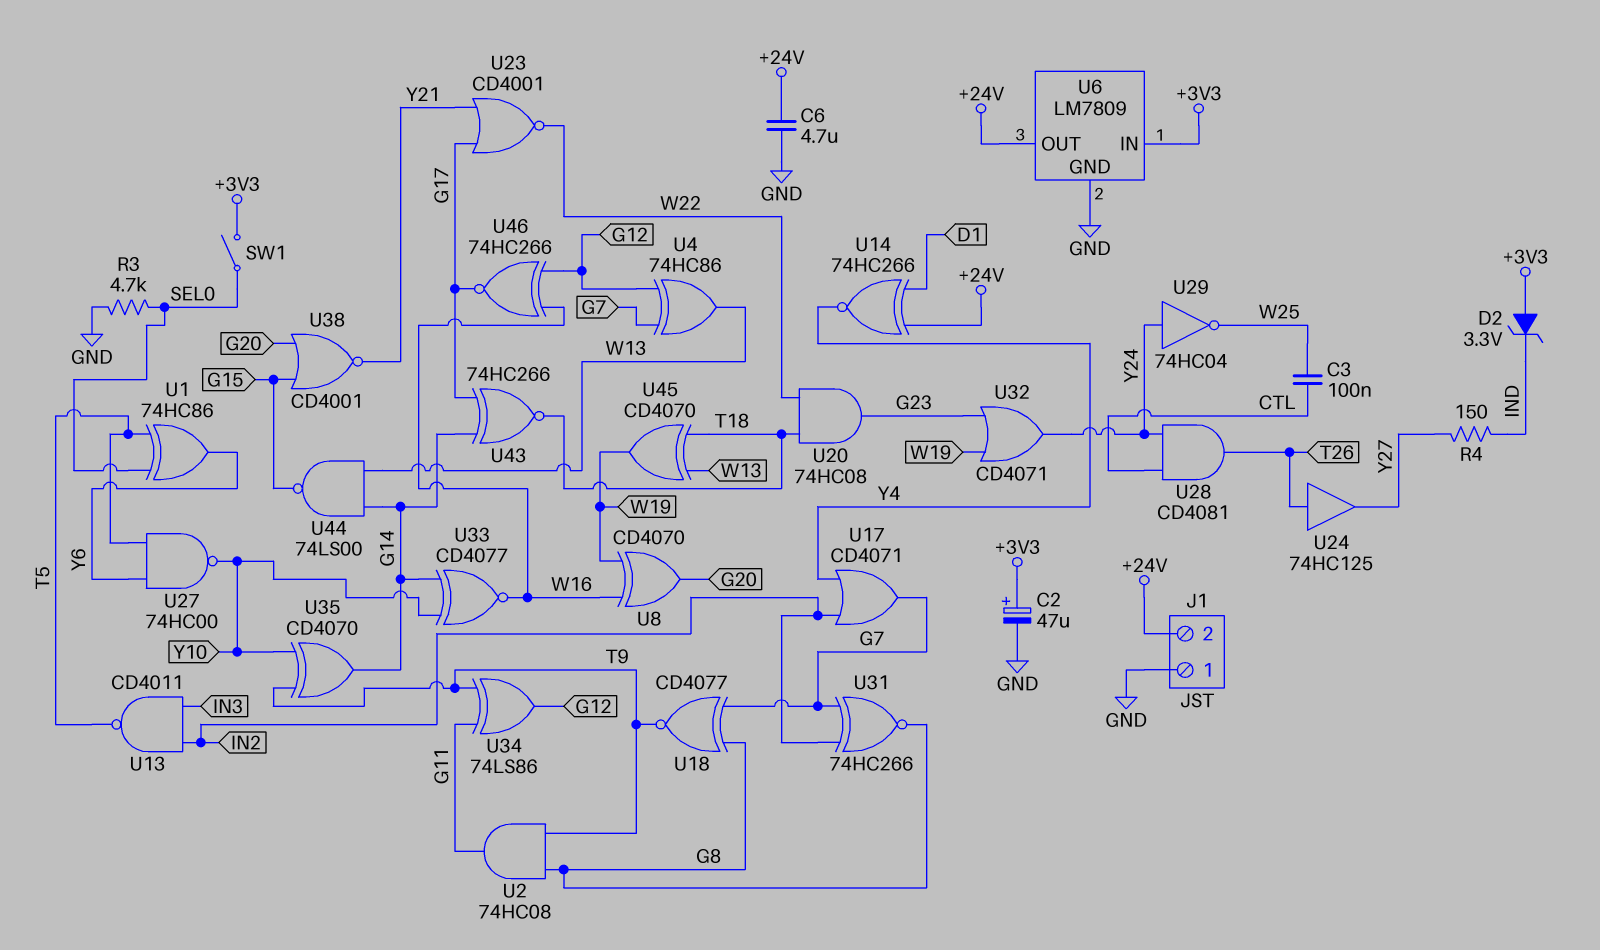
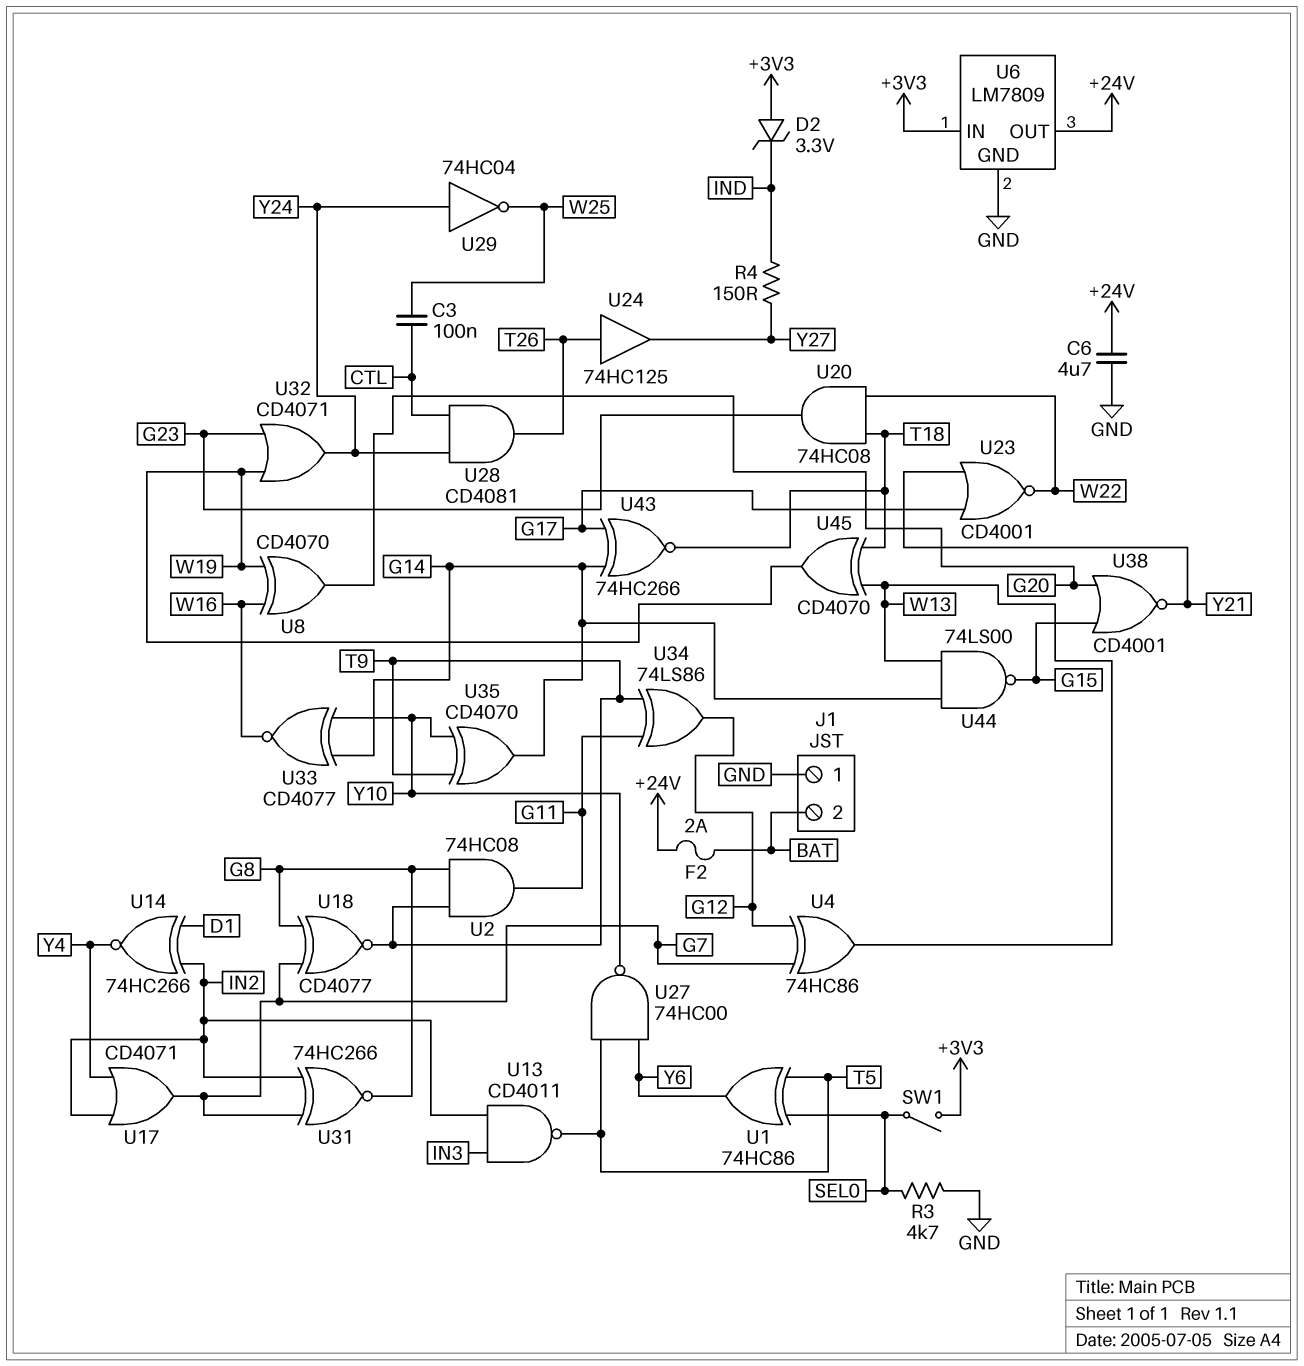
C2: 47uF (plus +3V3, minus GND) -> none
F2: none -> 2A (+24V, BAT)
J1 pin 2: +24V -> BAT
U14: XNOR 74HC266 (in +24V, in D1, out Y4) -> XNOR 74HC266 (in D1, in IN2, out Y4)
U46: XNOR 74HC266 (in G12, in W16, out G17) -> none

